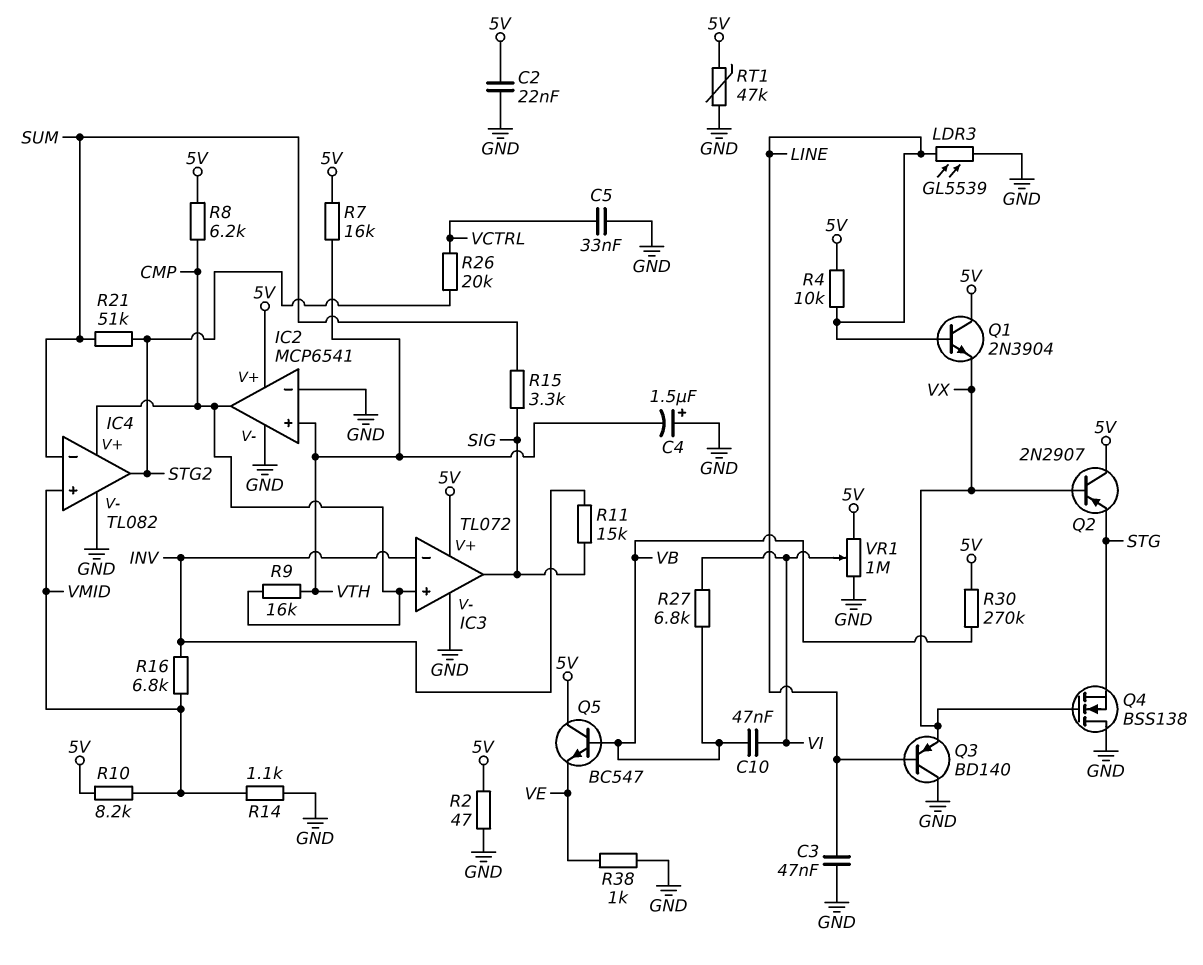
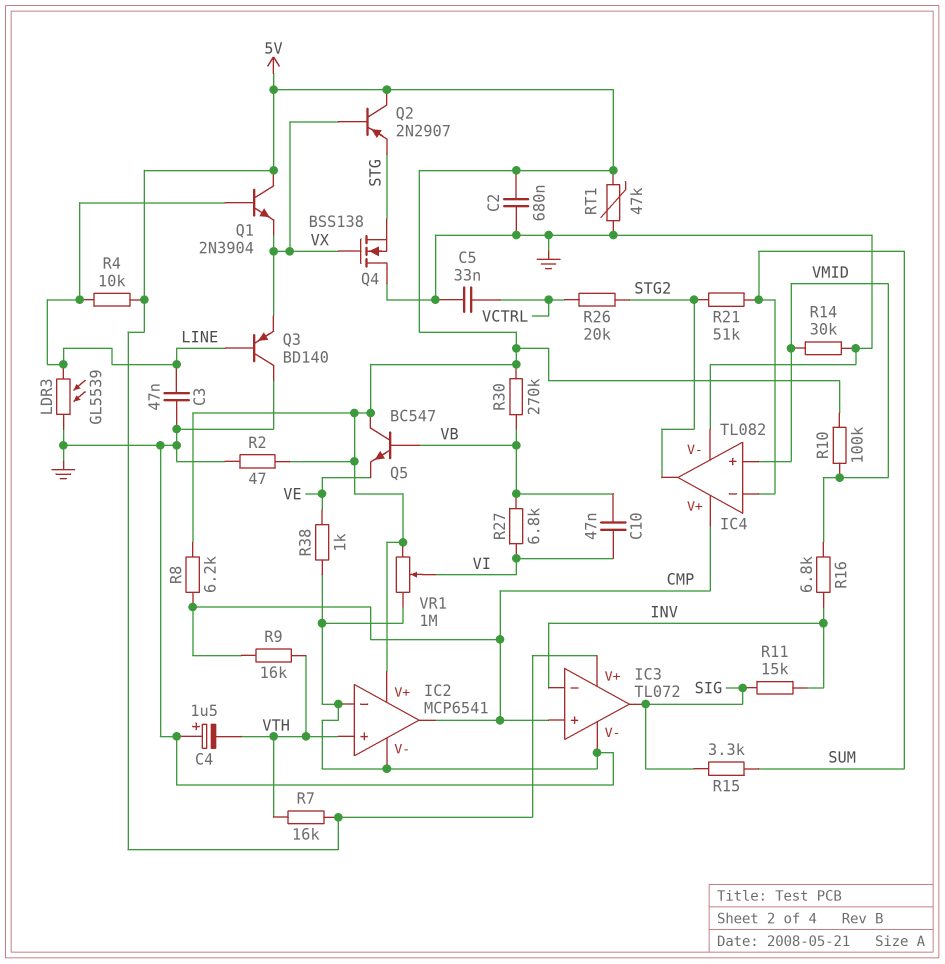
C2: 22nF (5V, GND) -> 680nF (5V, GND)
R10: 8.2k (5V, VMID) -> 100k (5V, VMID)
R14: 1.1k (GND, VMID) -> 30k (GND, VMID)

